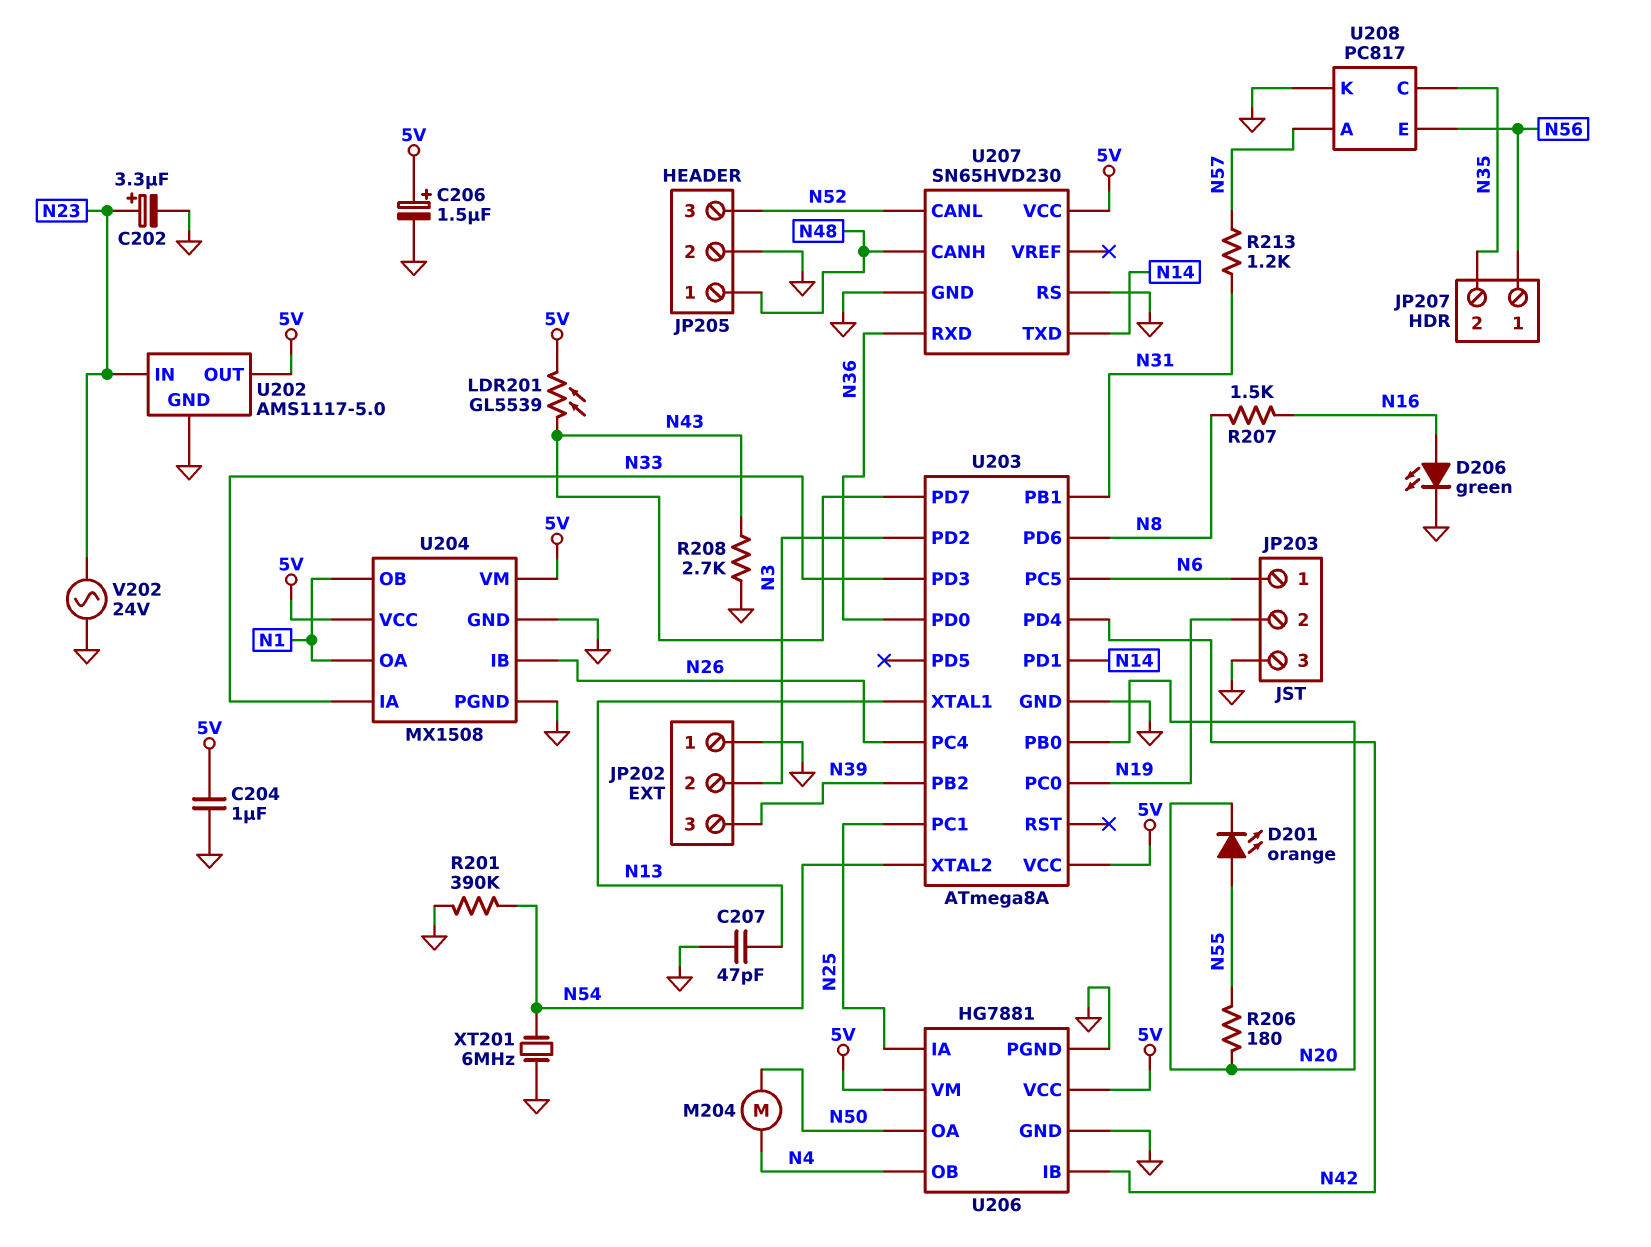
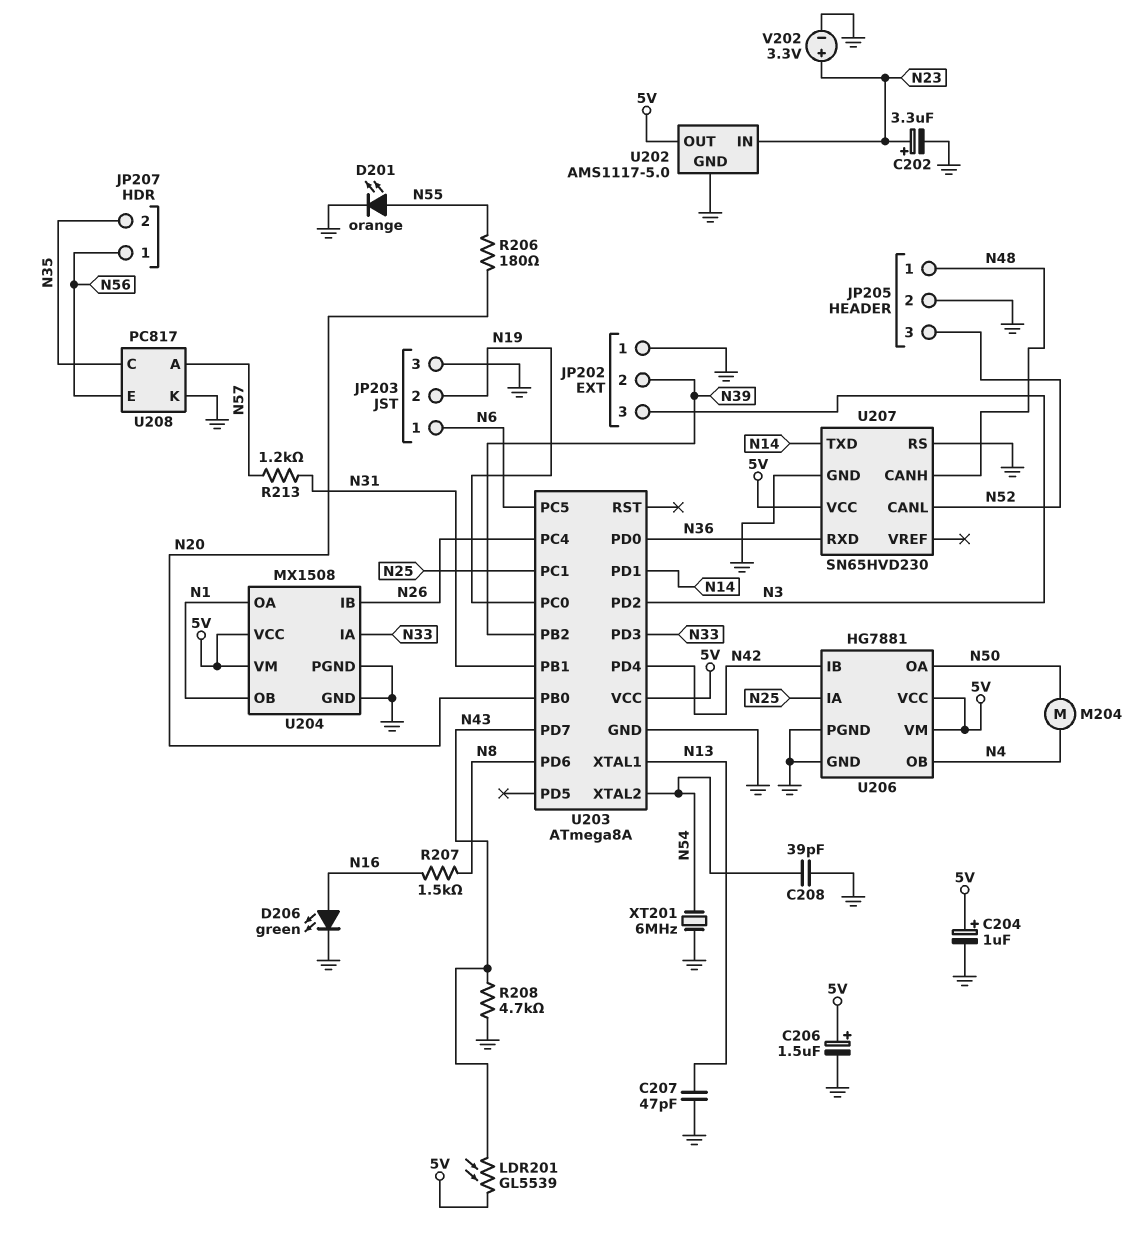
C204: 1uF (5V, GND) -> 1uF (plus 5V, minus GND)
C208: none -> 39pF (GND, N54)
D201: LED orange (A N55, K N20) -> LED orange (A N55, K GND)
JP202 pin 2: N3 -> N39
JP202 pin 3: N39 -> N3
R201: 390k (GND, N54) -> none
R208: 2.7k (GND, N43) -> 4.7k (GND, N43)
V202: AC 24V (GND, N23) -> 3.3V (plus N23, minus GND)

